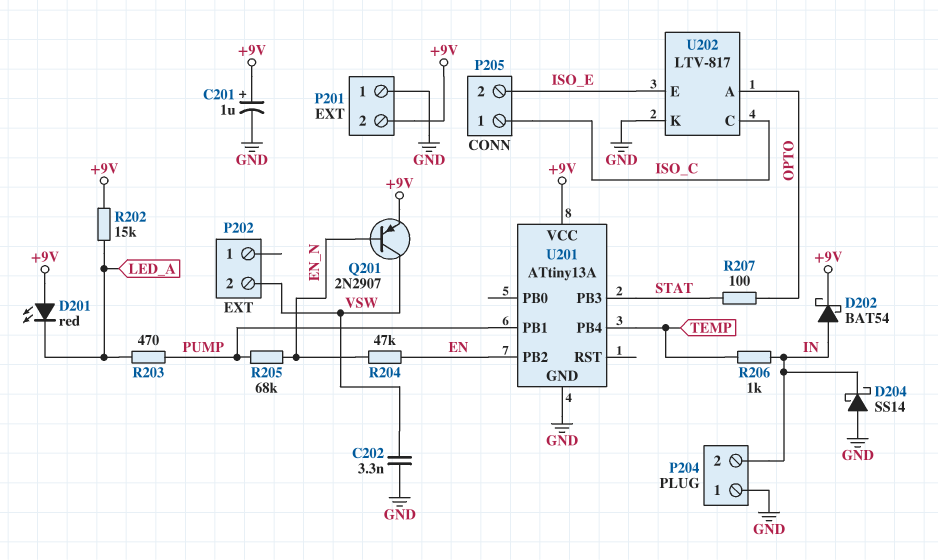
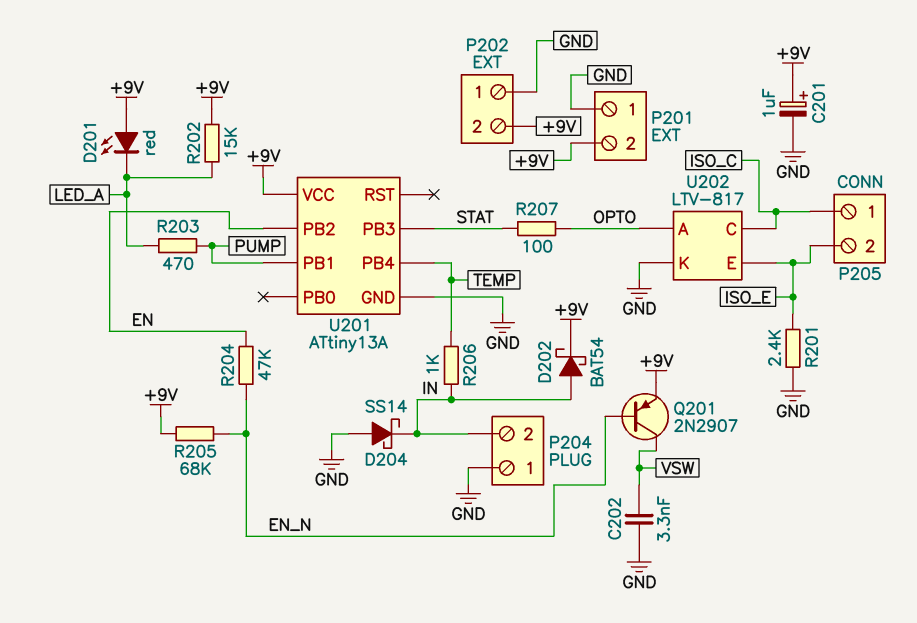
P202 pin 1: none -> GND
P202 pin 2: VSW -> +9V
R201: none -> 2.4k (GND, ISO_E)
R205: 68k (EN_N, PUMP) -> 68k (+9V, EN_N)

